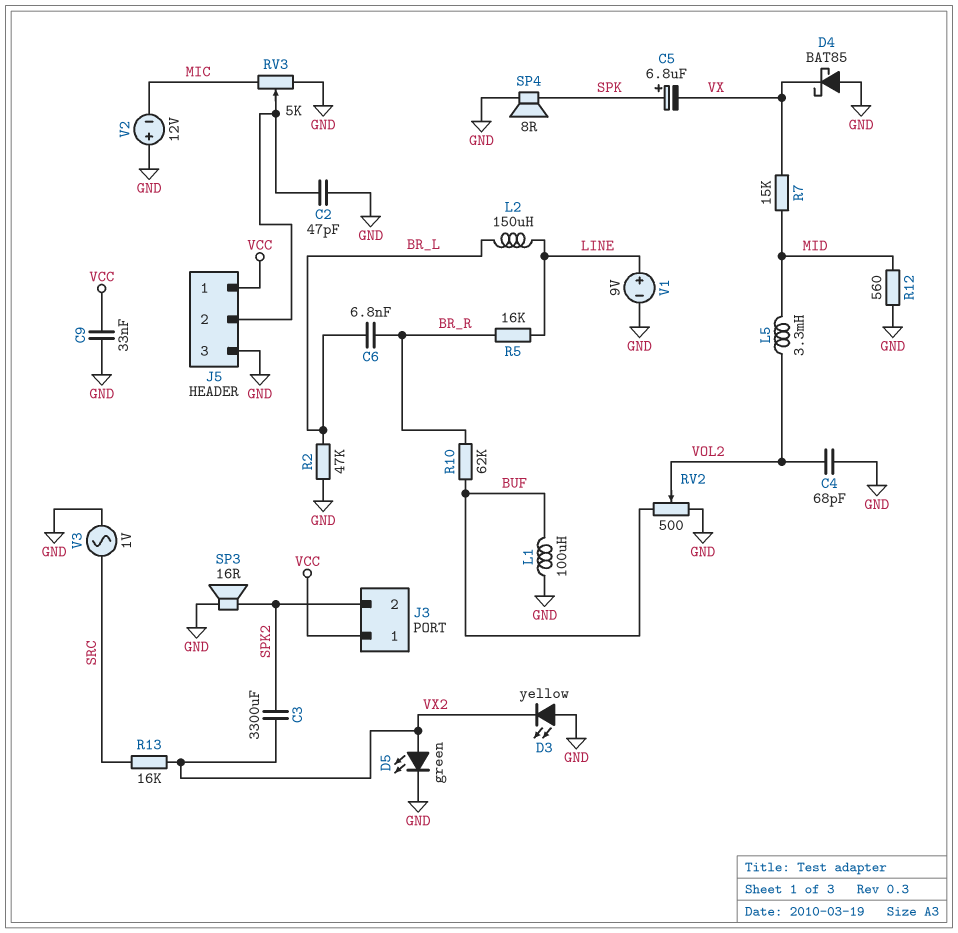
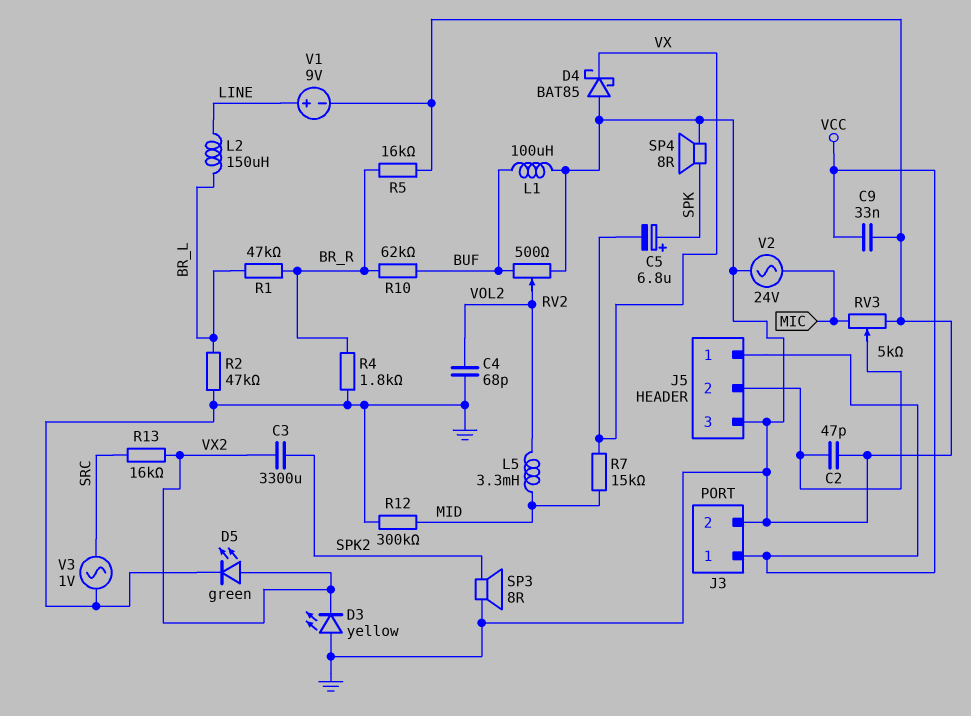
C6: 6.8nF (BR_L, BR_R) -> none
J3 pin 2: SPK2 -> GND
R1: none -> 47k (BR_L, BR_R)
R4: none -> 1.8k (BR_R, GND)
R5: 16k (BR_R, LINE) -> 16k (BR_R, GND)
R12: 560 (GND, MID) -> 300k (GND, MID)
SP3: speaker 16R (GND, SPK2) -> speaker 8R (GND, SPK2)
V2: 12V (plus GND, minus MIC) -> AC 24V (GND, MIC)

